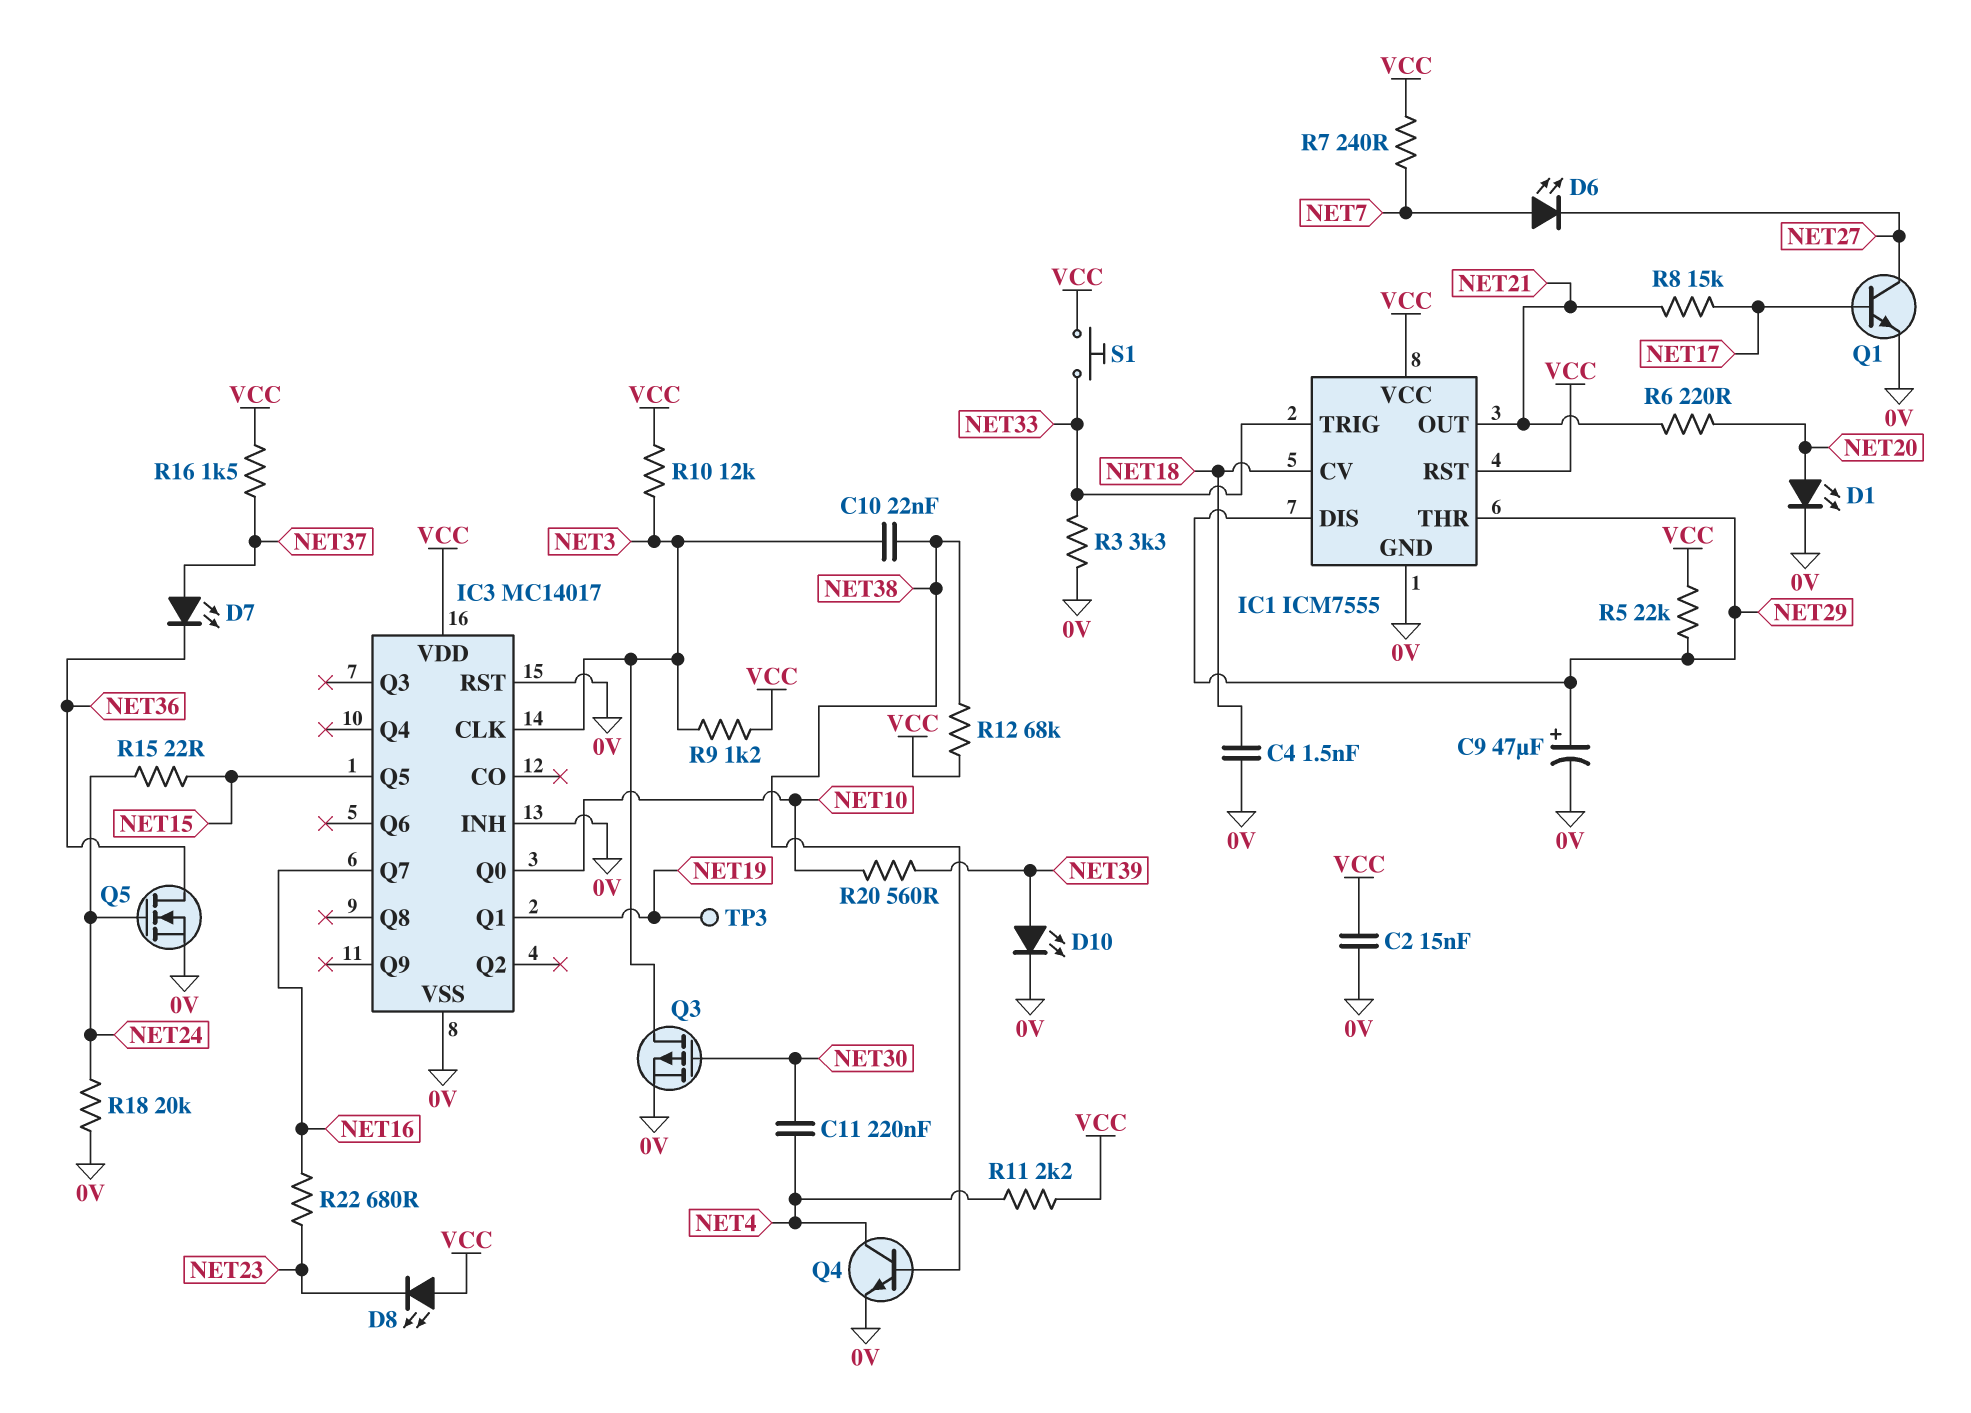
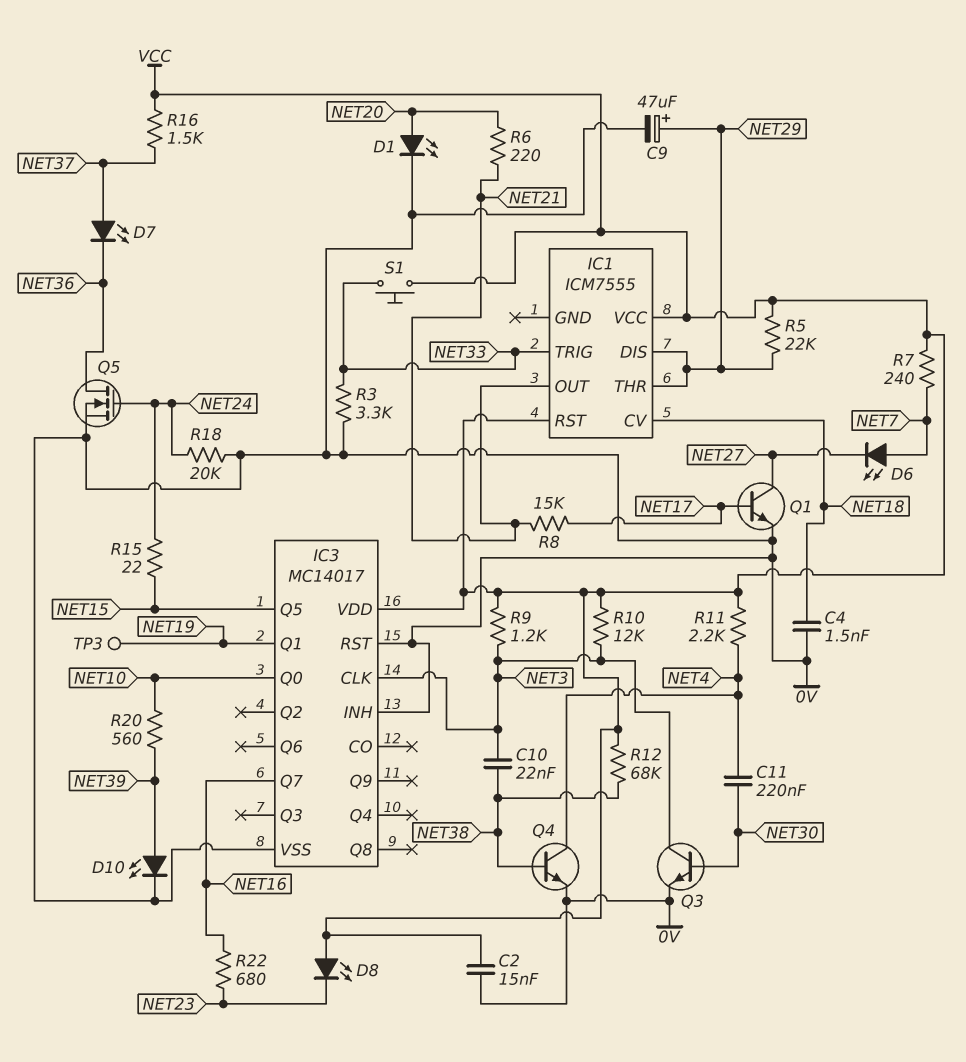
IC1 pin GND: 0V -> none
Q3: PMOS (G NET30, D NET3, S 0V) -> NPN (B NET30, C NET3, E 0V)

